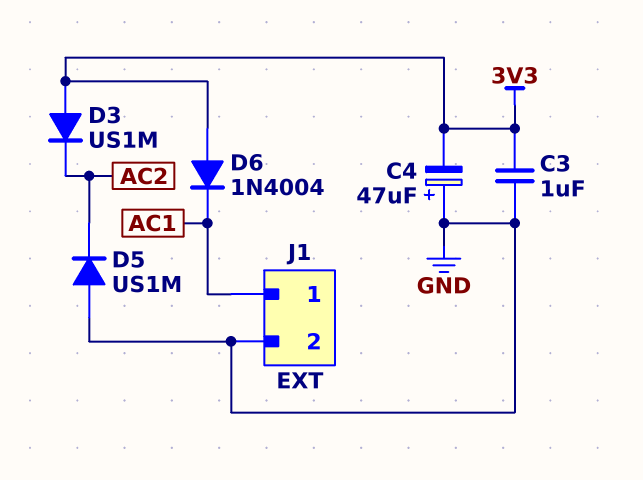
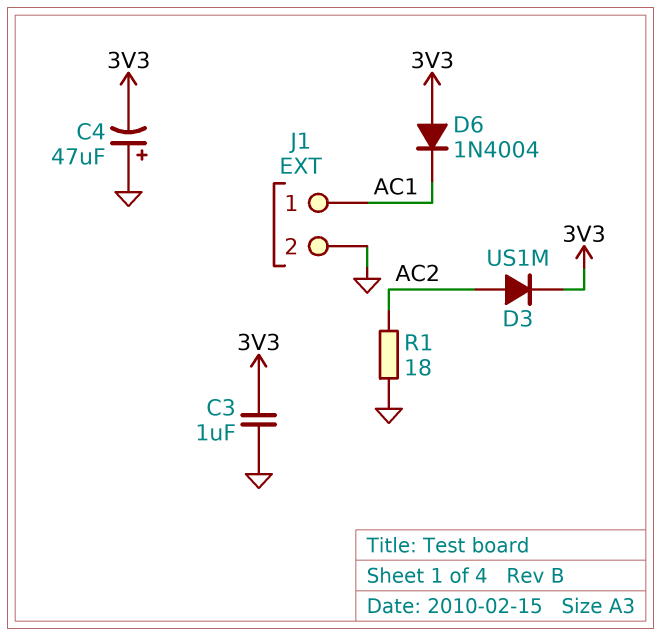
D3: diode US1M (A 3V3, K AC2) -> diode US1M (A AC2, K 3V3)
D5: diode US1M (A GND, K AC2) -> none
R1: none -> 18 (AC2, GND)

